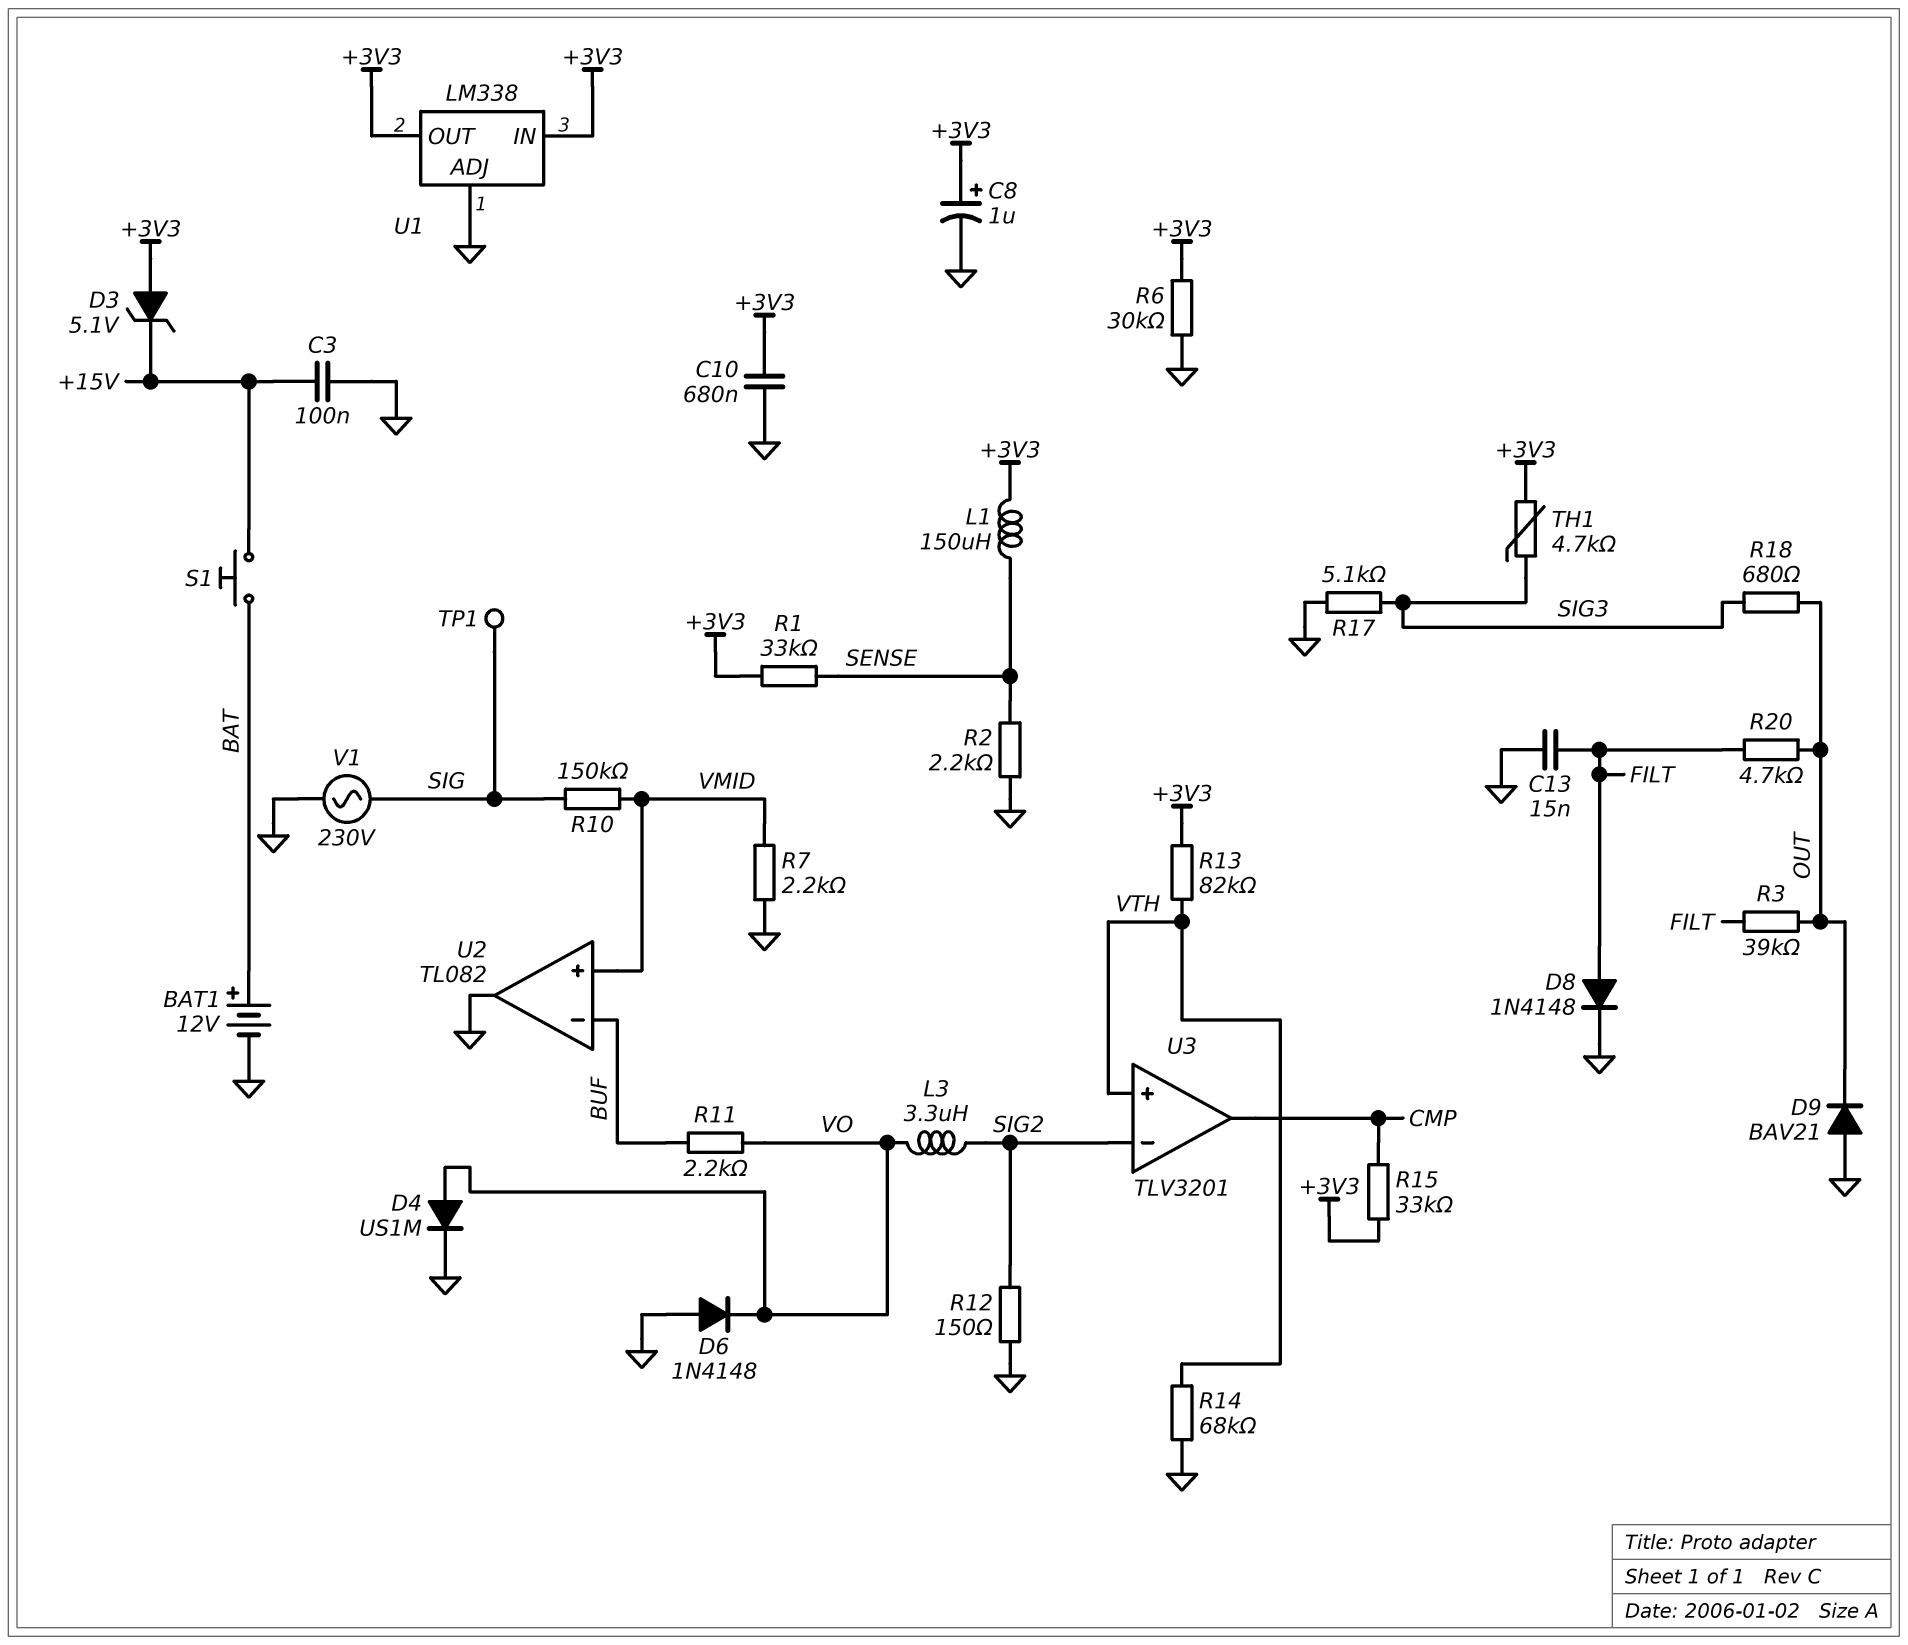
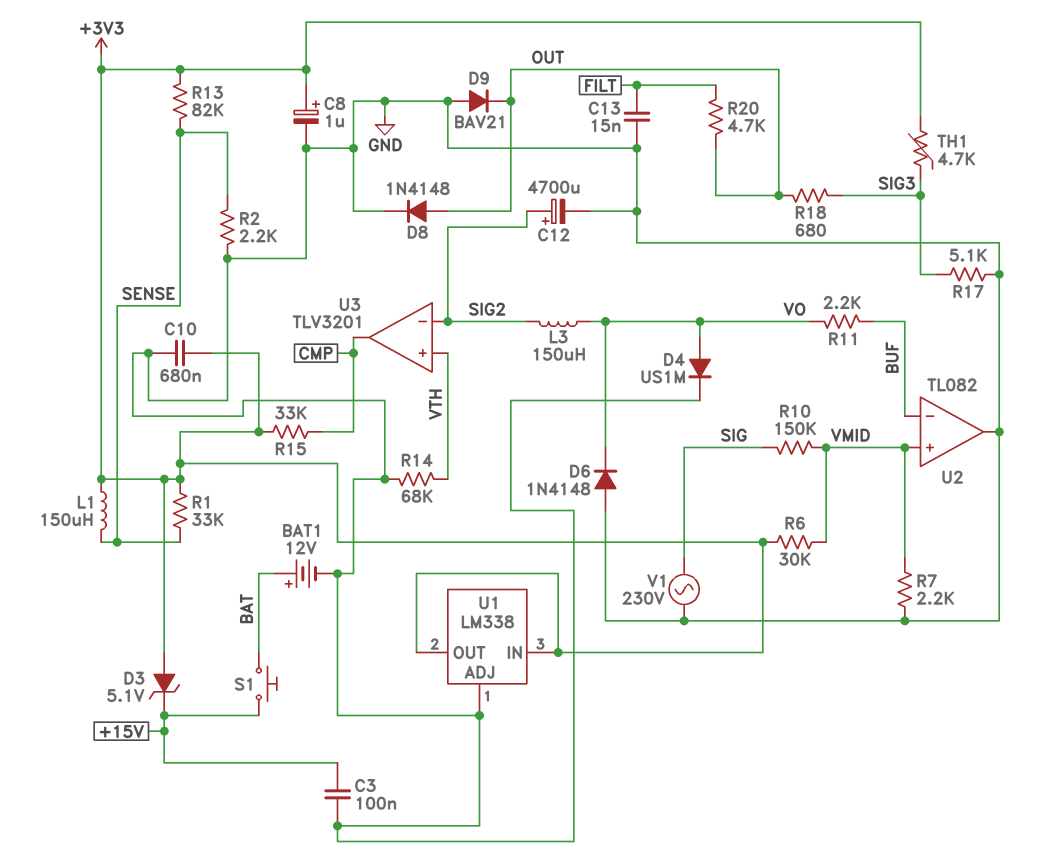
C12: none -> 4700uF (plus SIG2, minus GND)
D8: diode 1N4148 (A FILT, K GND) -> diode 1N4148 (A OUT, K GND)
L3: 3.3uH (SIG2, VO) -> 150uH (SIG2, VO)
R3: 39k (FILT, OUT) -> none
R6: 30k (+3V3, GND) -> 30k (+3V3, VMID)
R12: 150 (GND, SIG2) -> none
R13: 82k (+3V3, VTH) -> 82k (+3V3, SENSE)
TP1: test point (SIG) -> none

